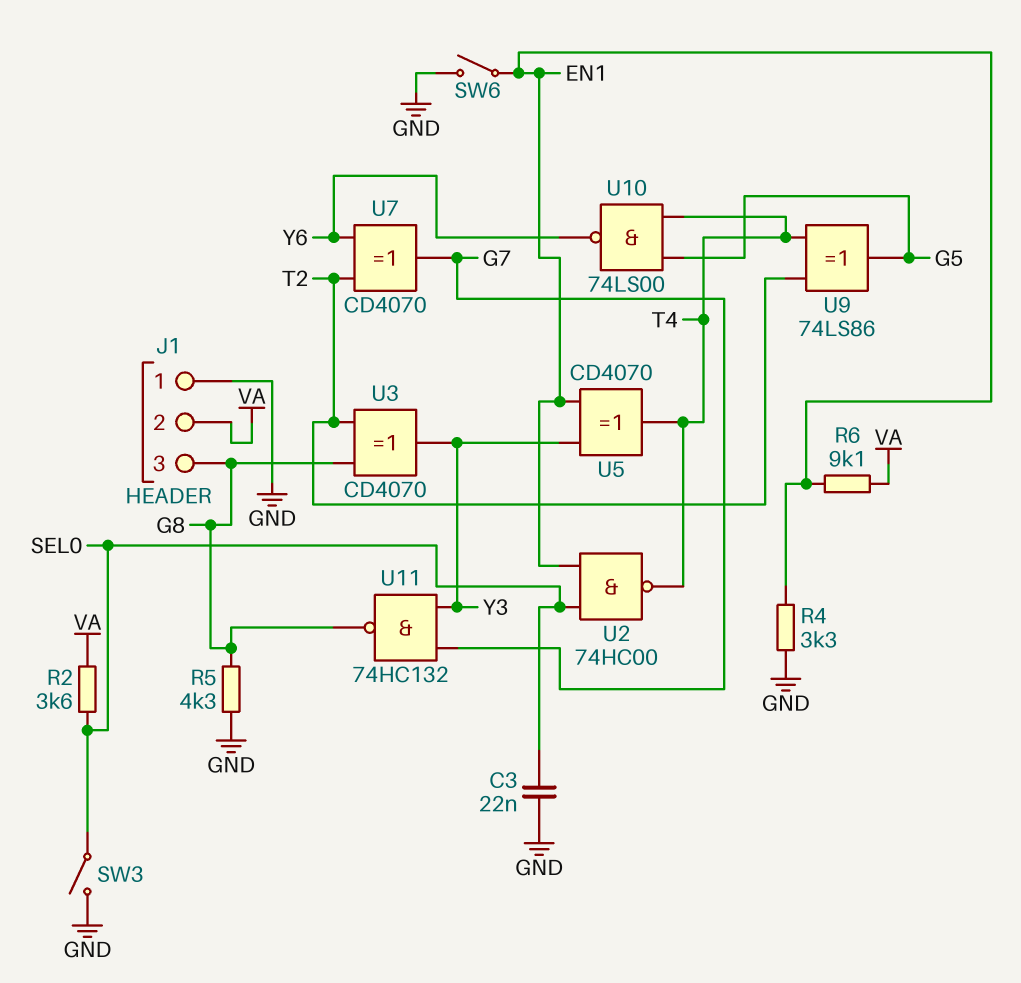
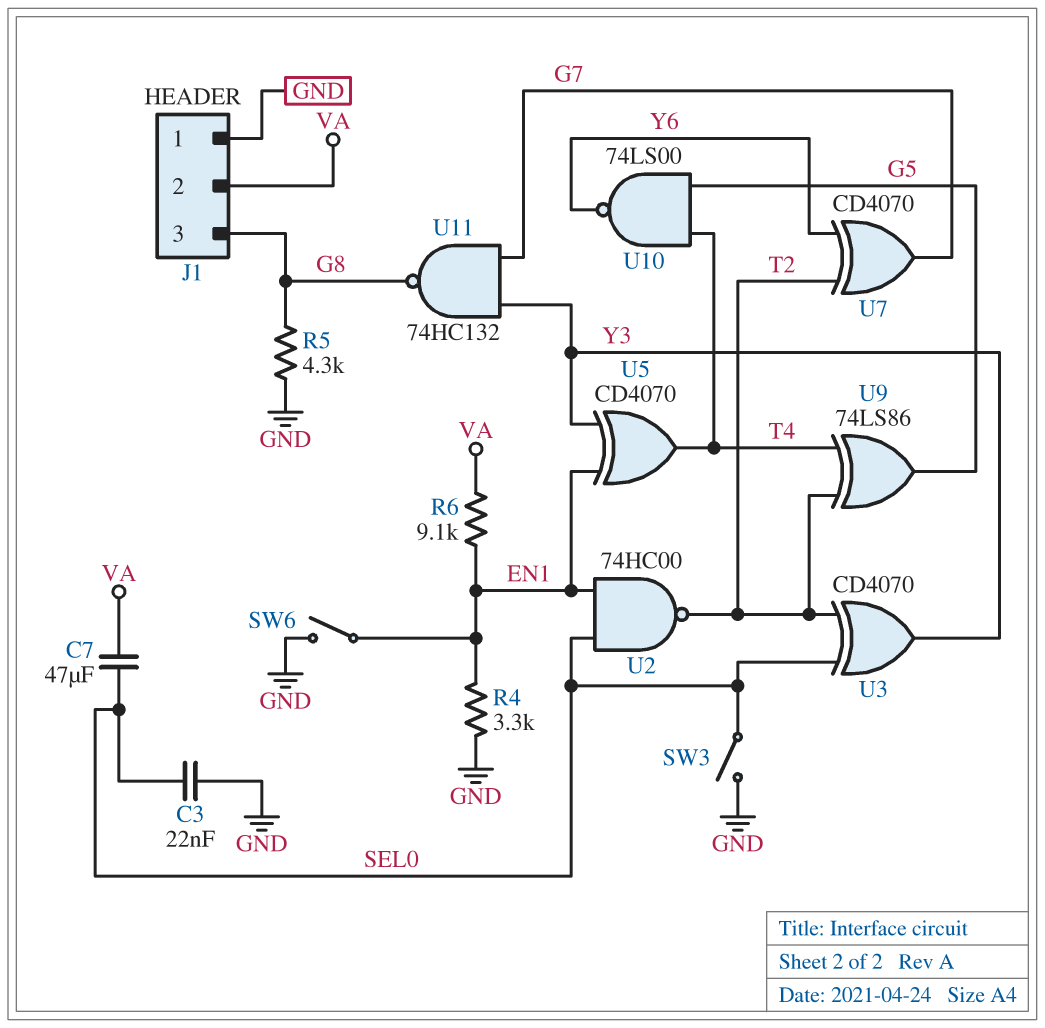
C7: none -> 47uF (SEL0, VA)
R2: 3.6k (SEL0, VA) -> none
U2: NAND 74HC00 (in EN1, in SEL0, out T4) -> NAND 74HC00 (in EN1, in SEL0, out T2)
U3: XOR CD4070 (in G8, in T2, out Y3) -> XOR CD4070 (in SEL0, in T2, out Y3)

